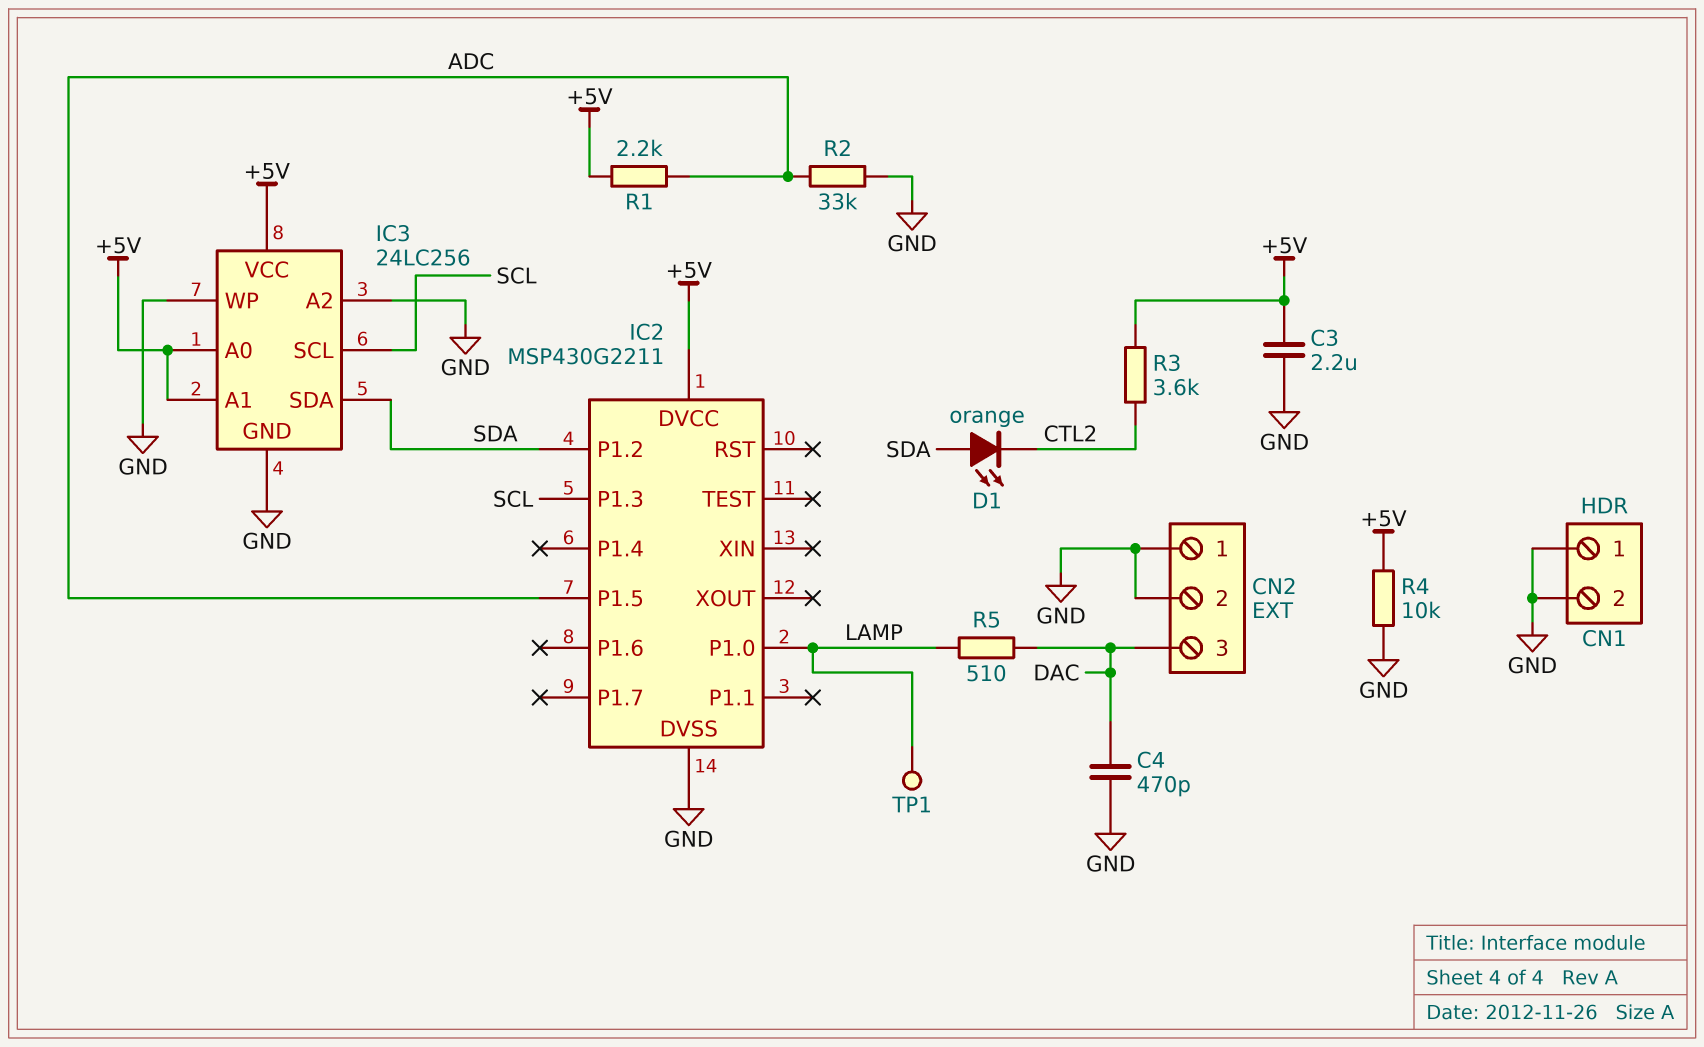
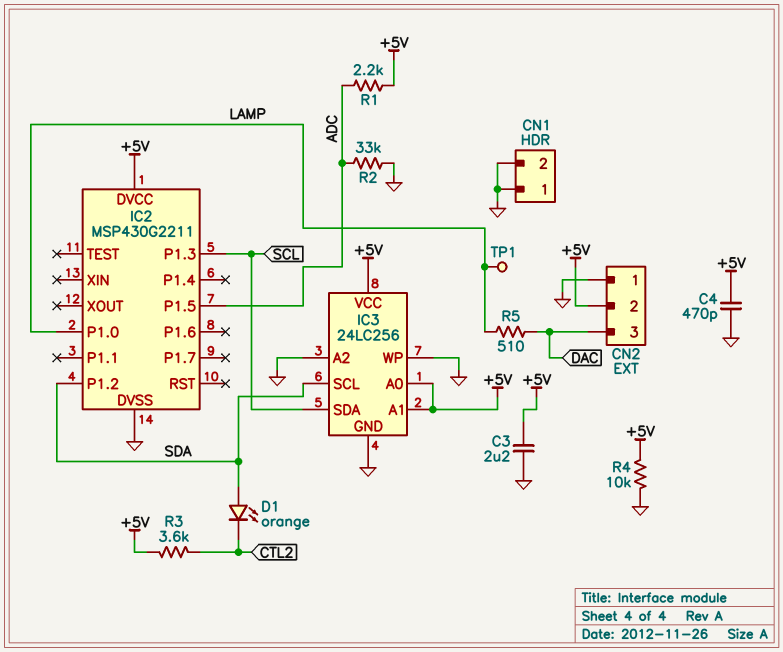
C4: 470pF (DAC, GND) -> 470pF (+5V, GND)
CN2 pin 2: GND -> +5V
IC3 pin SCL: SCL -> SDA
IC3 pin SDA: SDA -> SCL

